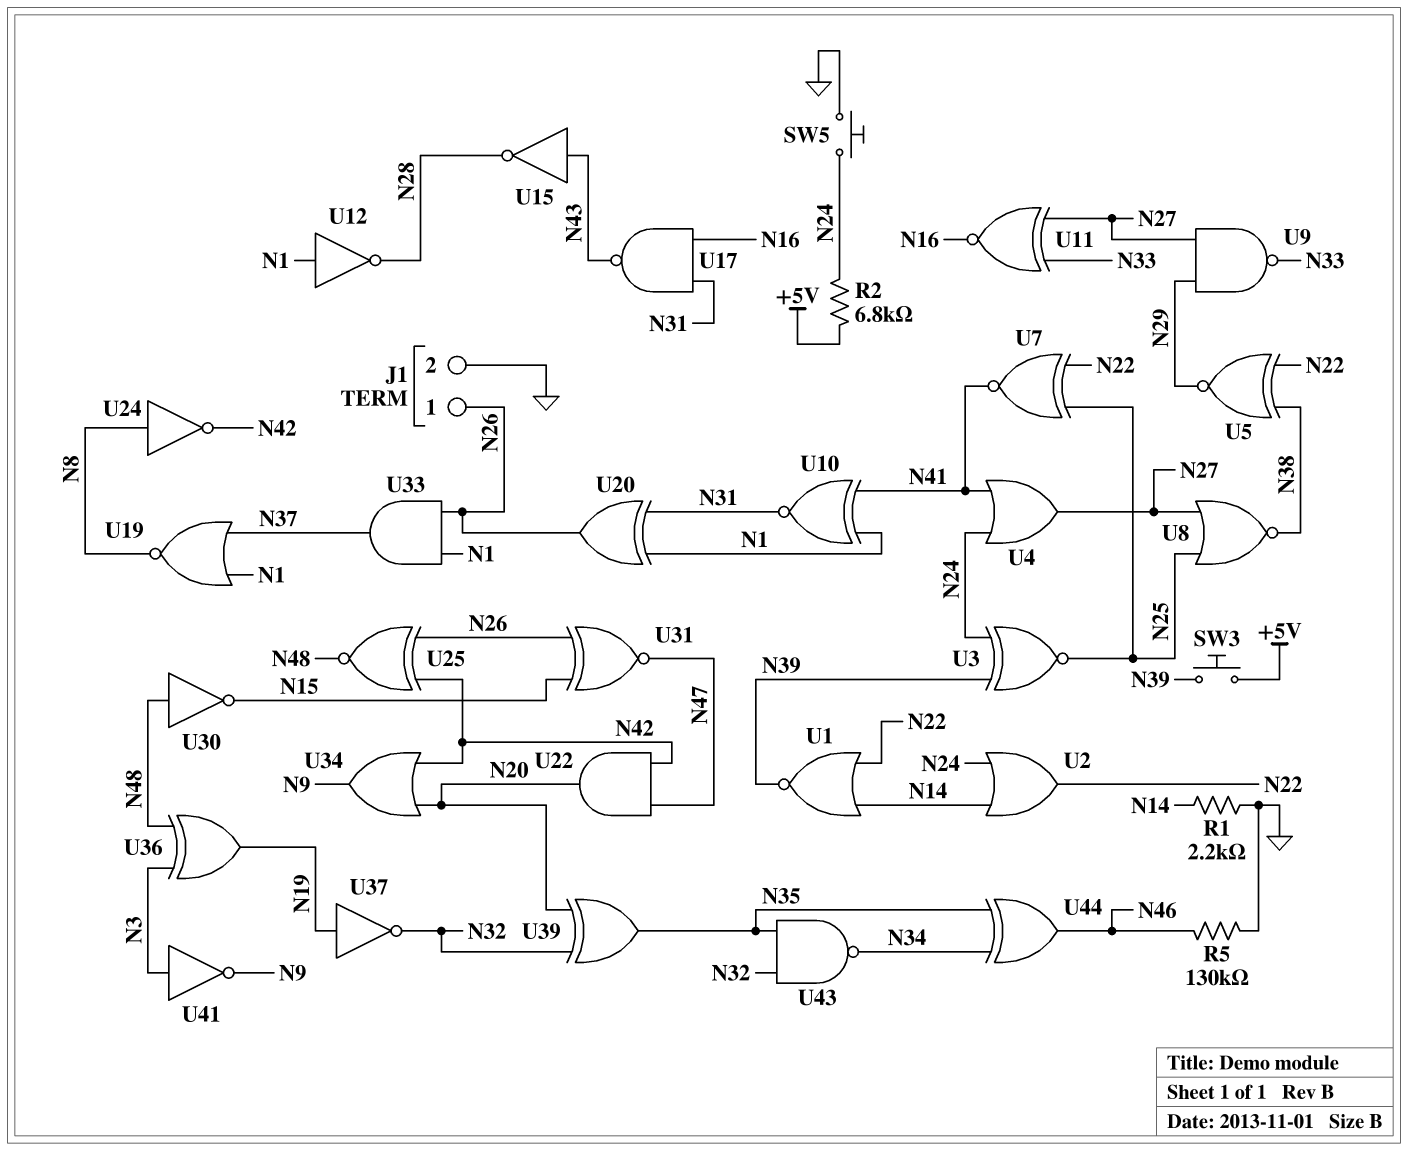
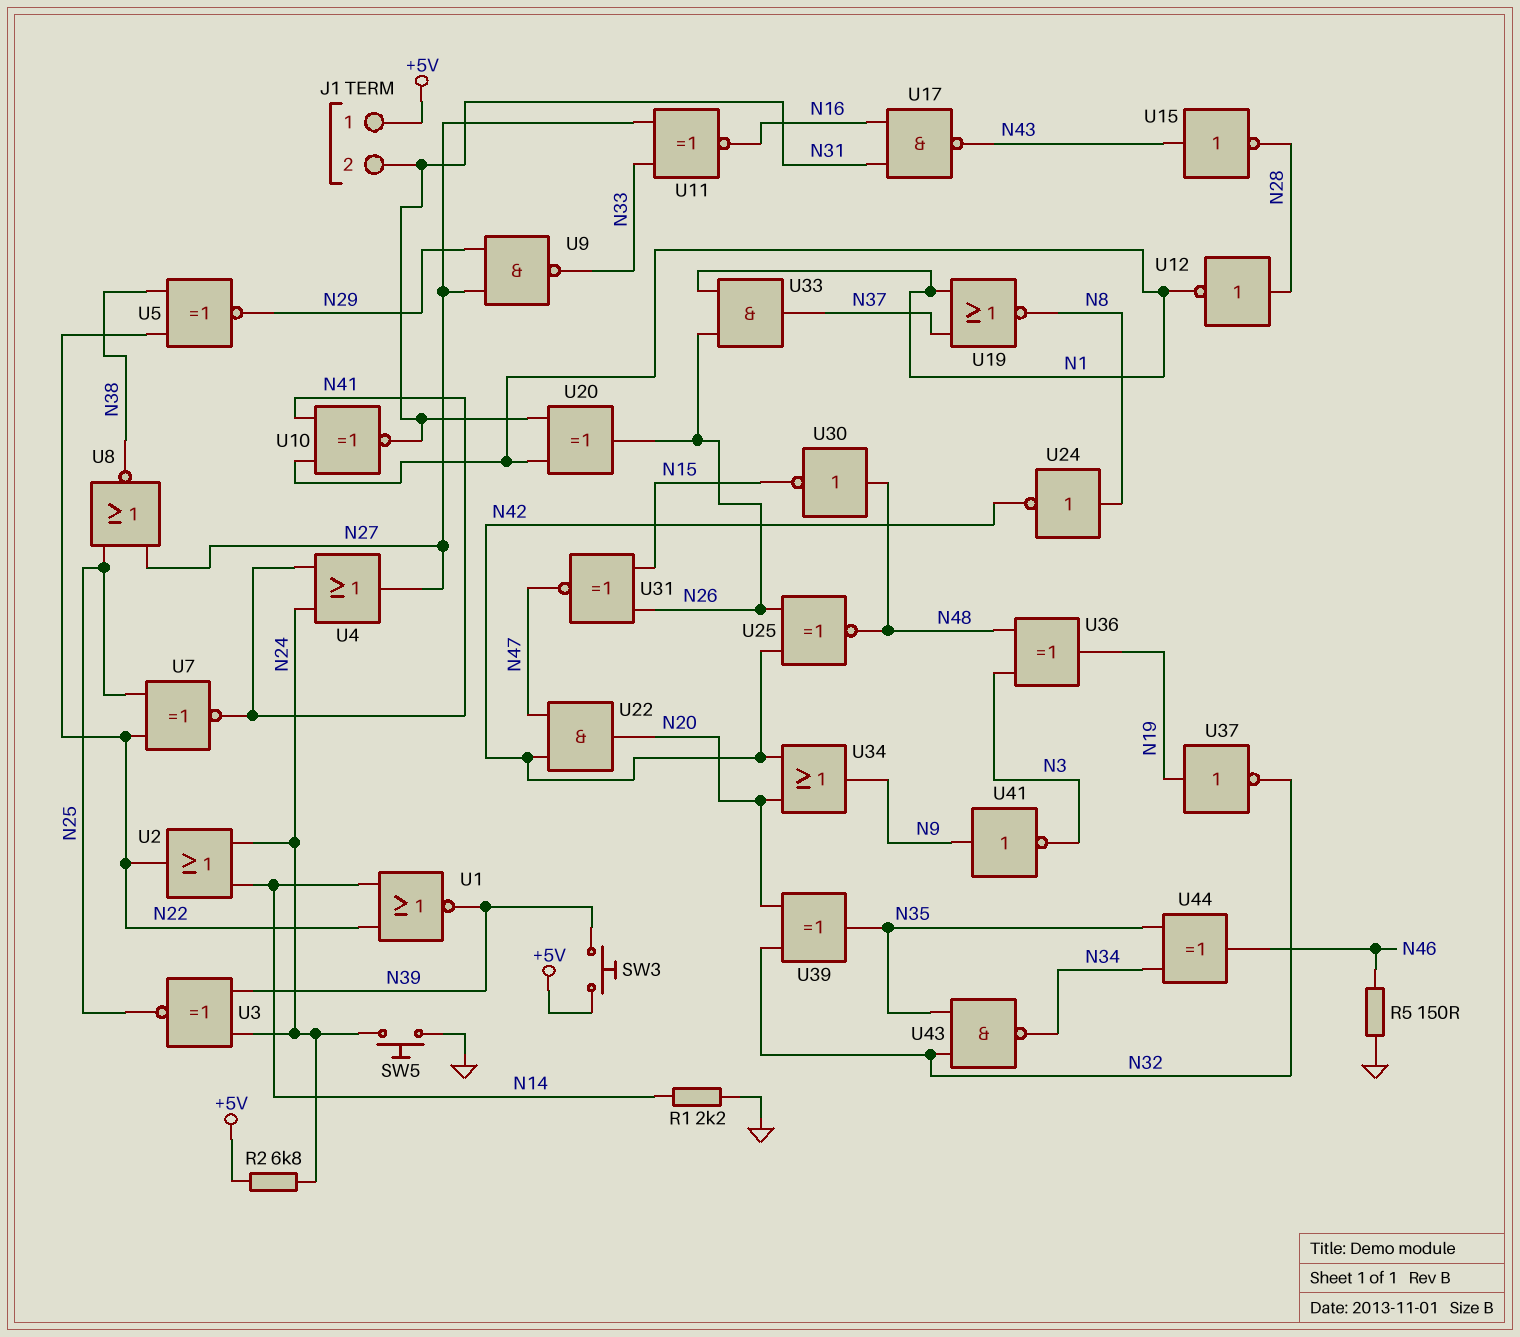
J1 pin 1: N26 -> +5V
J1 pin 2: GND -> N31
R5: 130k (GND, N46) -> 150 (GND, N46)
U12: NOT (in N1, out N28) -> NOT (in N28, out N1)
U41: NOT (in N3, out N9) -> NOT (in N9, out N3)

